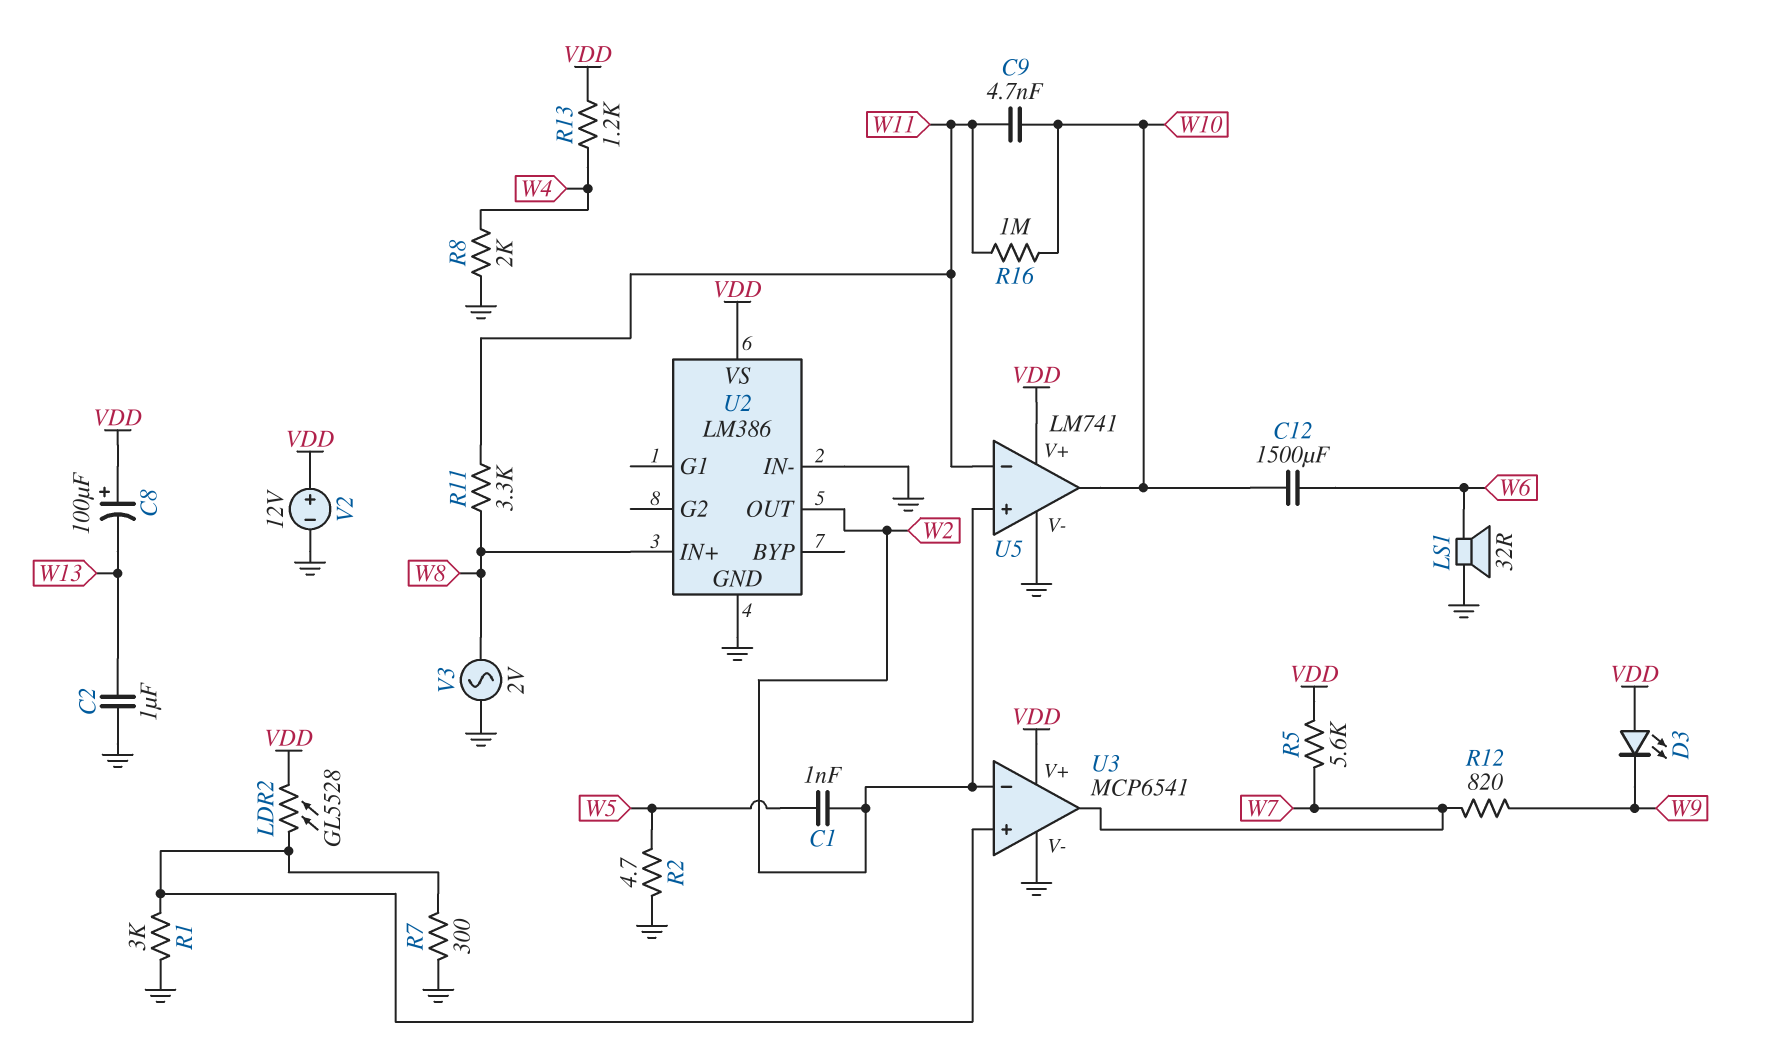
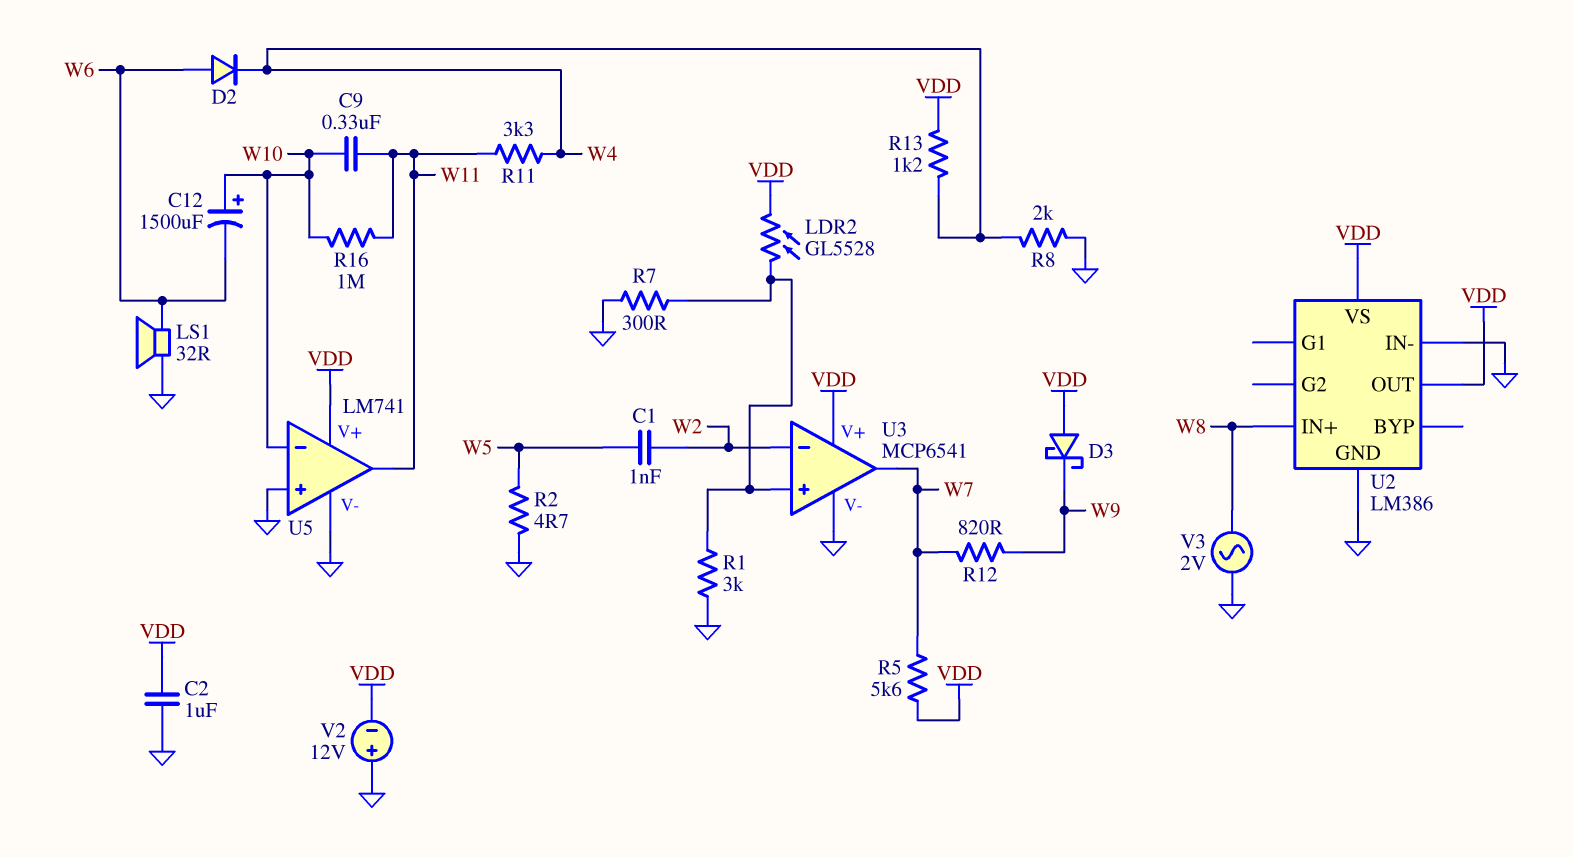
C2: 1uF (GND, W13) -> 1uF (GND, VDD)
C8: 100uF (plus VDD, minus W13) -> none
C9: 4.7nF (W10, W11) -> 330nF (W10, W11)
C12: 1500uF (W6, W10) -> 1500uF (plus W10, minus W6)
D2: none -> diode (A W6, K W4)
D3: LED (A VDD, K W9) -> schottky (A VDD, K W9)
R11: 3.3k (W8, W11) -> 3.3k (W4, W11)
U2 pin OUT: W2 -> VDD
U5 pin in+: W2 -> GND
U5 pin in-: W11 -> W10
U5 pin out: W10 -> W11
V2: 12V (plus VDD, minus GND) -> 12V (plus GND, minus VDD)

